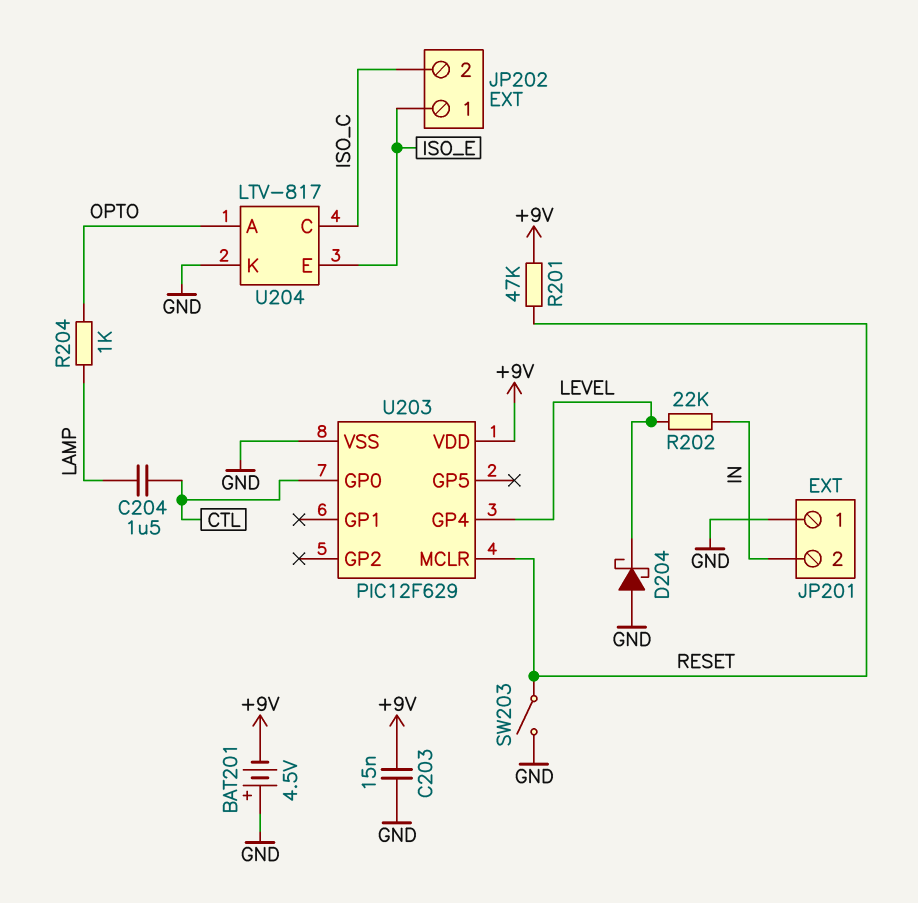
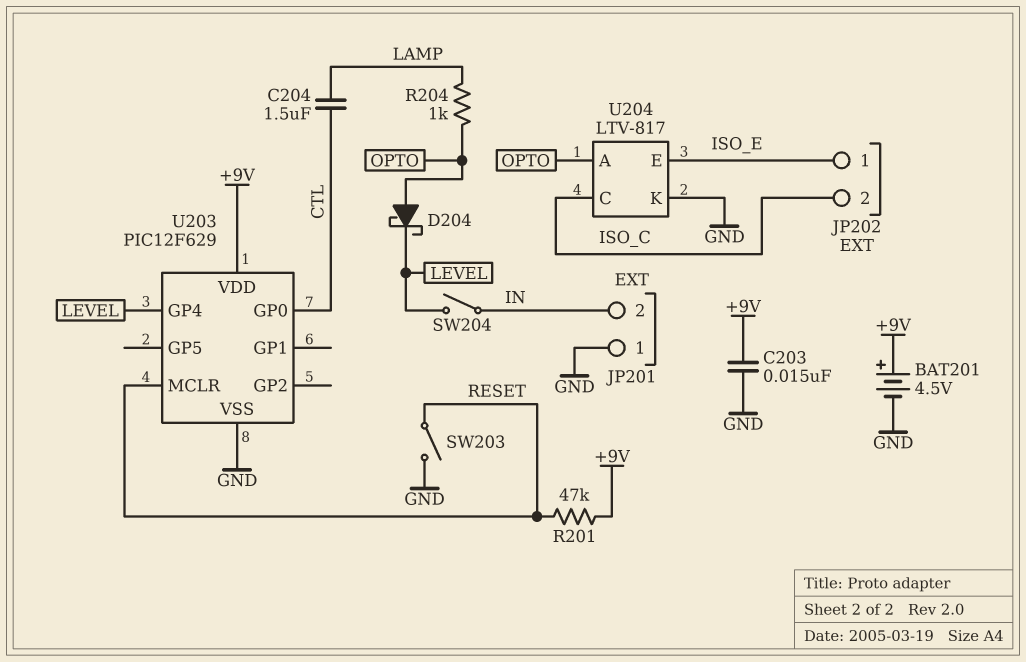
BAT201: 4.5V (plus GND, minus +9V) -> 4.5V (plus +9V, minus GND)
D204: schottky (A GND, K LEVEL) -> schottky (A OPTO, K LEVEL)
R202: 22k (IN, LEVEL) -> none
SW204: none -> switch (IN, LEVEL)

